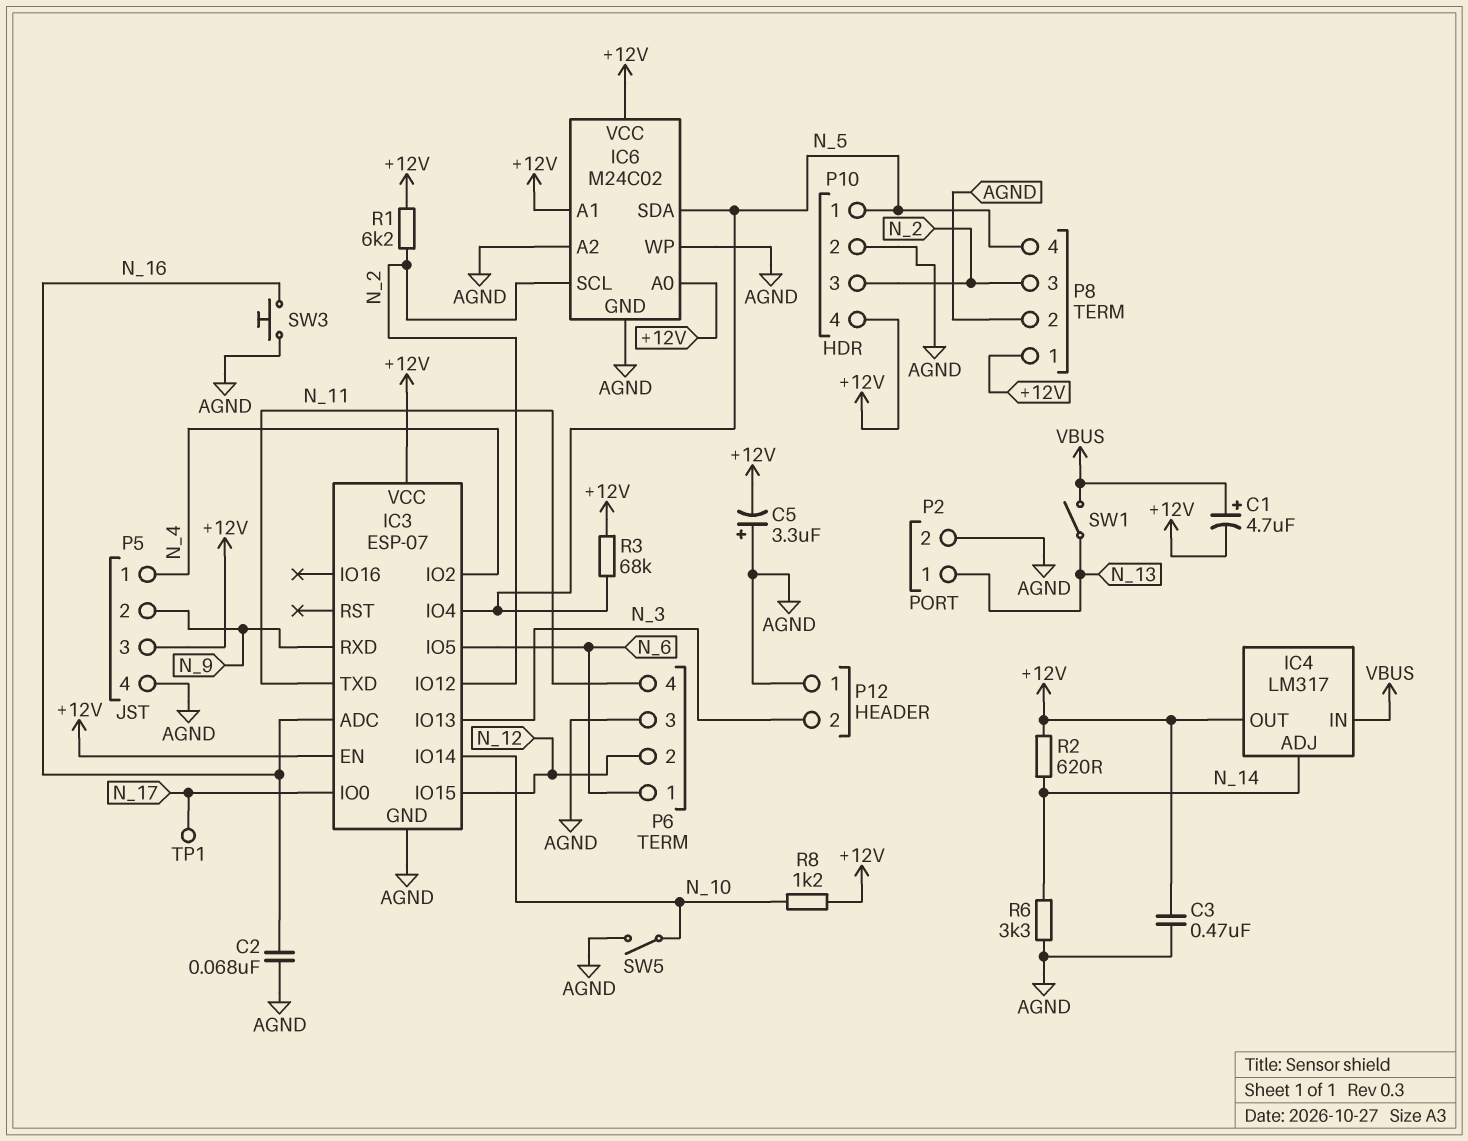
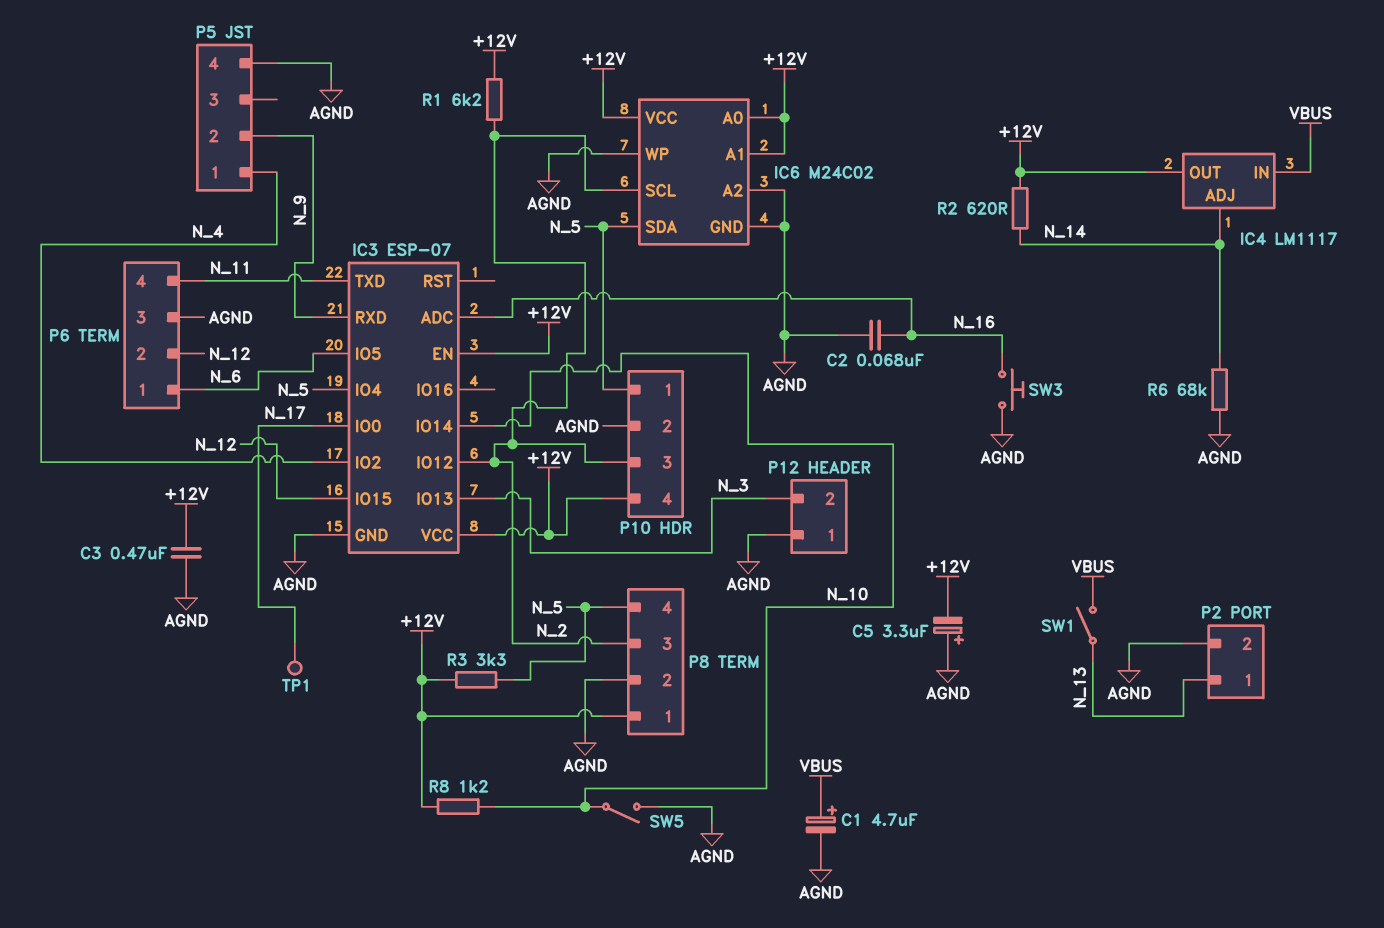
C1: 4.7uF (plus VBUS, minus +12V) -> 4.7uF (plus VBUS, minus AGND)
IC4: LM317 -> LM1117
P5 pin 3: +12V -> none
R3: 68k (+12V, N_5) -> 3.3k (+12V, N_5)
R6: 3.3k (AGND, N_14) -> 68k (AGND, N_14)

